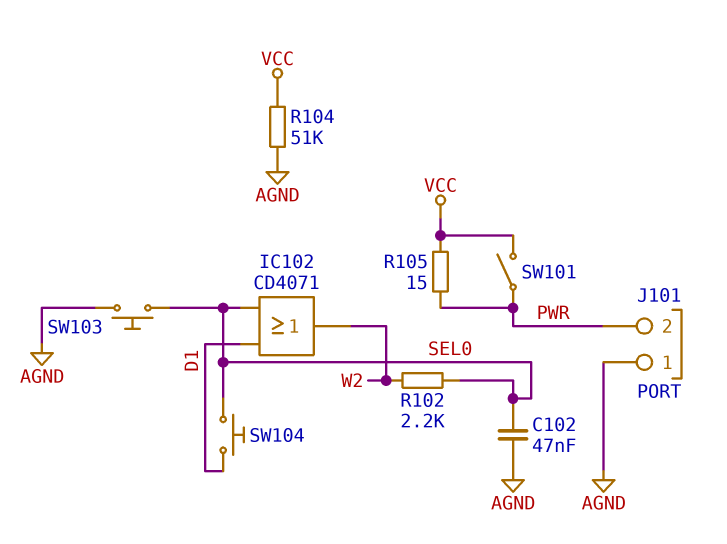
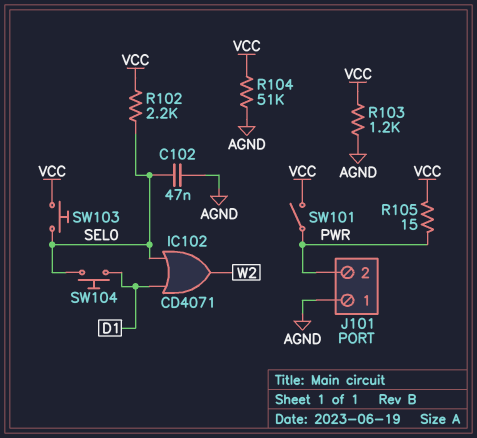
R102: 2.2k (SEL0, W2) -> 2.2k (SEL0, VCC)
R103: none -> 1.2k (AGND, VCC)
SW103: button (AGND, SEL0) -> button (SEL0, VCC)

